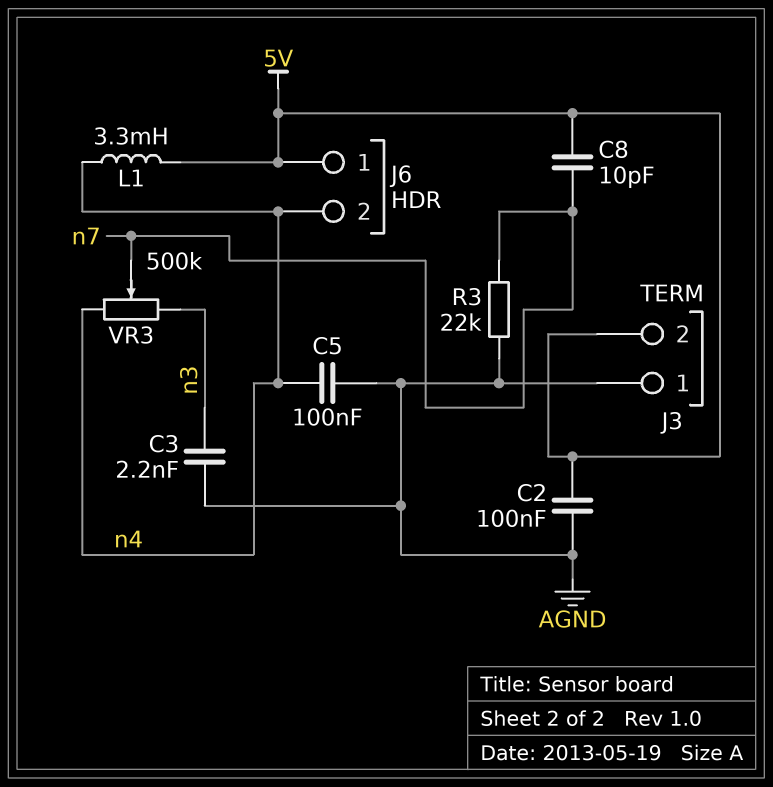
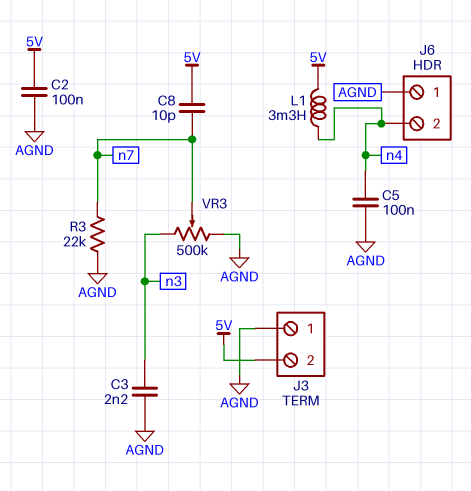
J6 pin 1: 5V -> AGND
VR3: 500k (n3, n4, wiper n7) -> 500k (AGND, n3, wiper n7)

